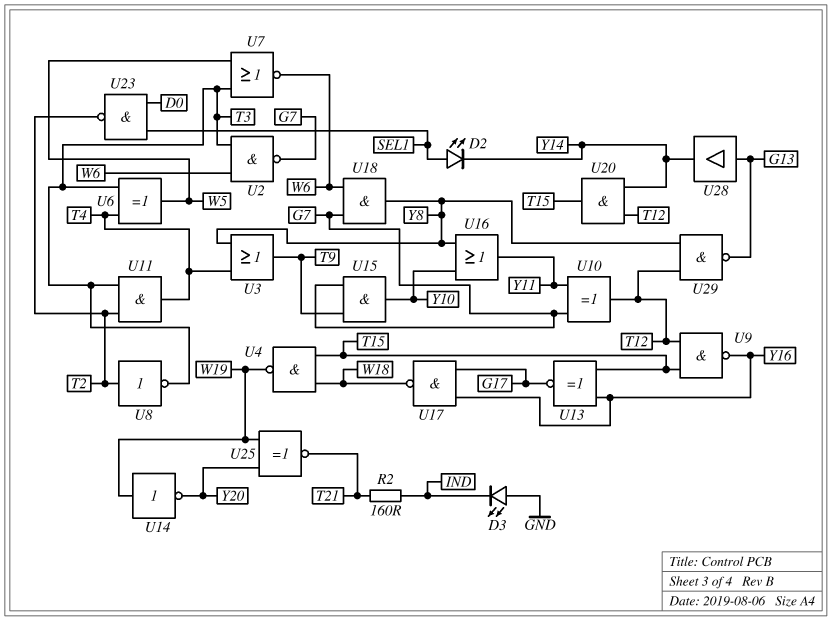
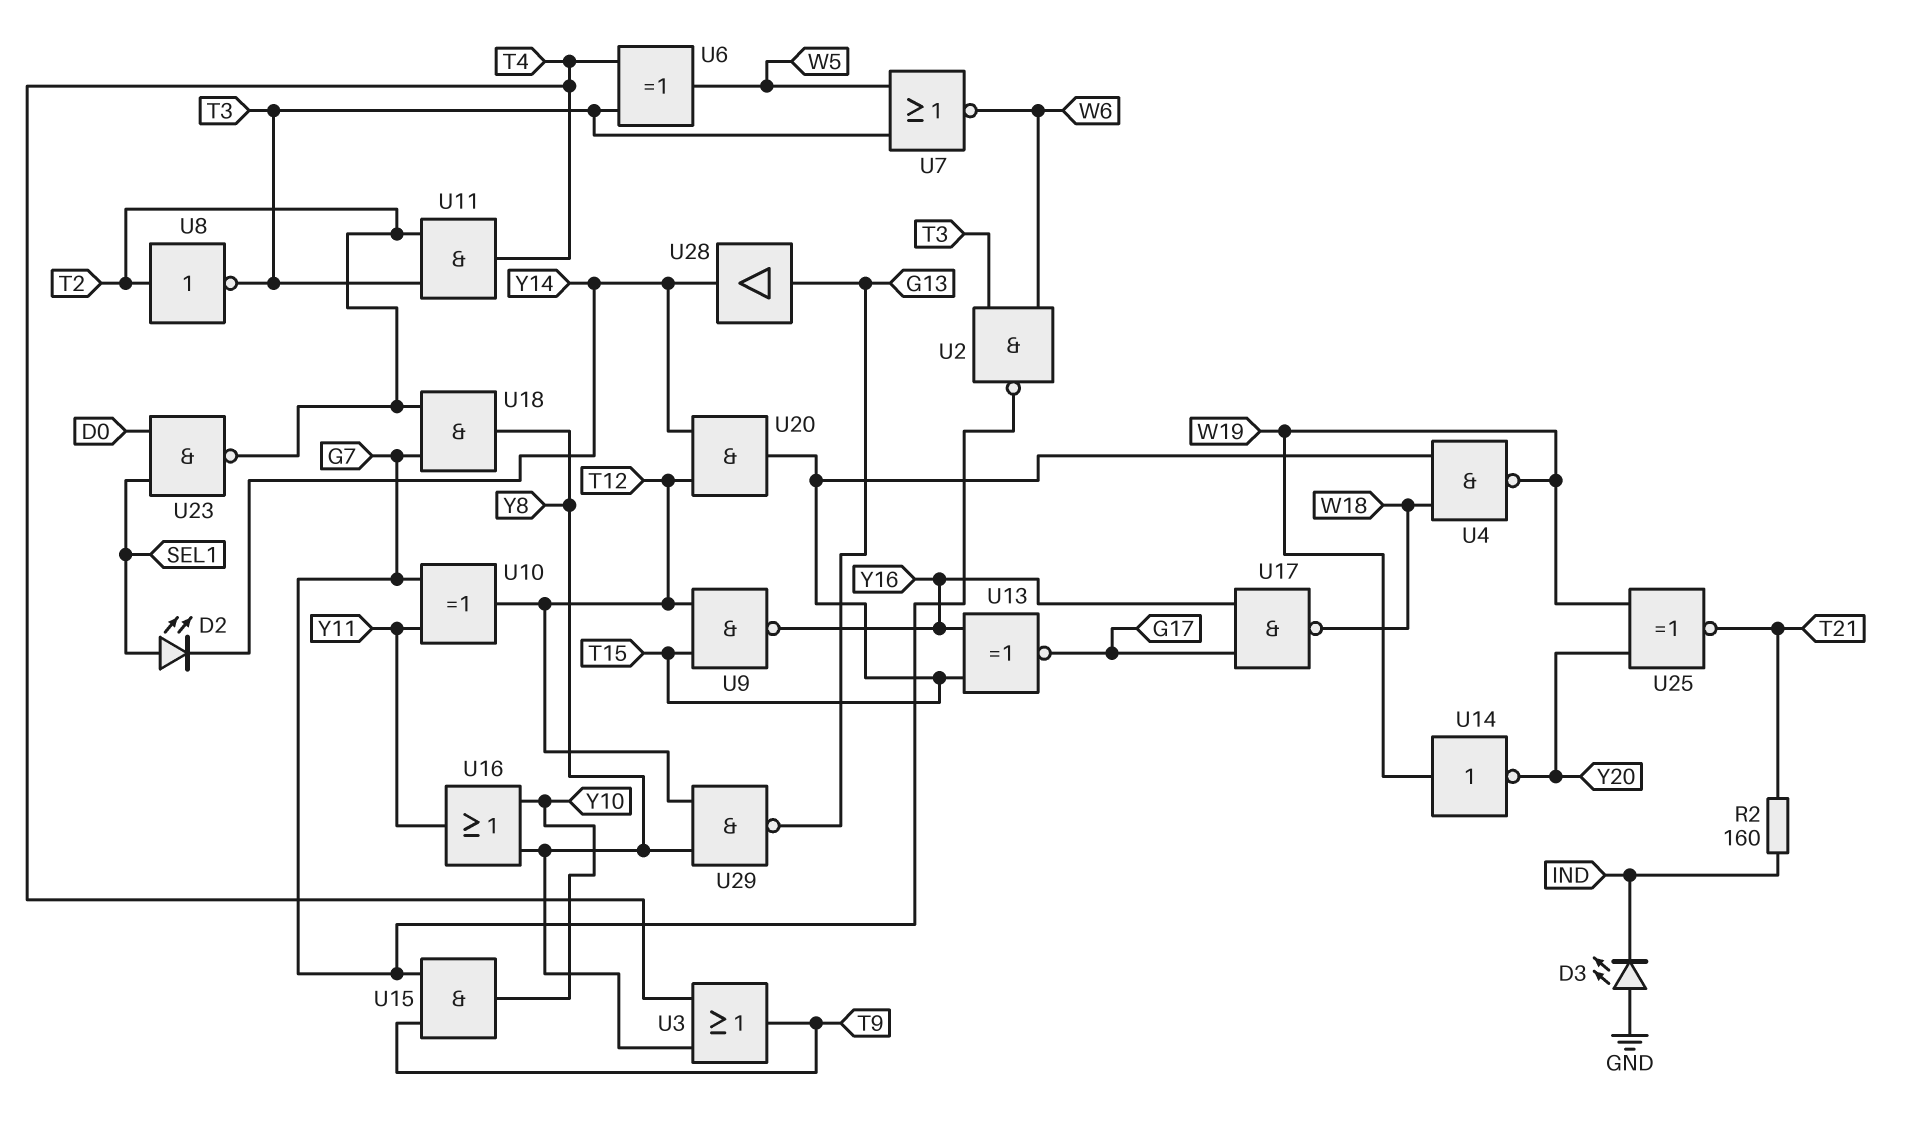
U18: AND (in G7, in W6, out Y8) -> AND (in G7, in T2, out Y8)

